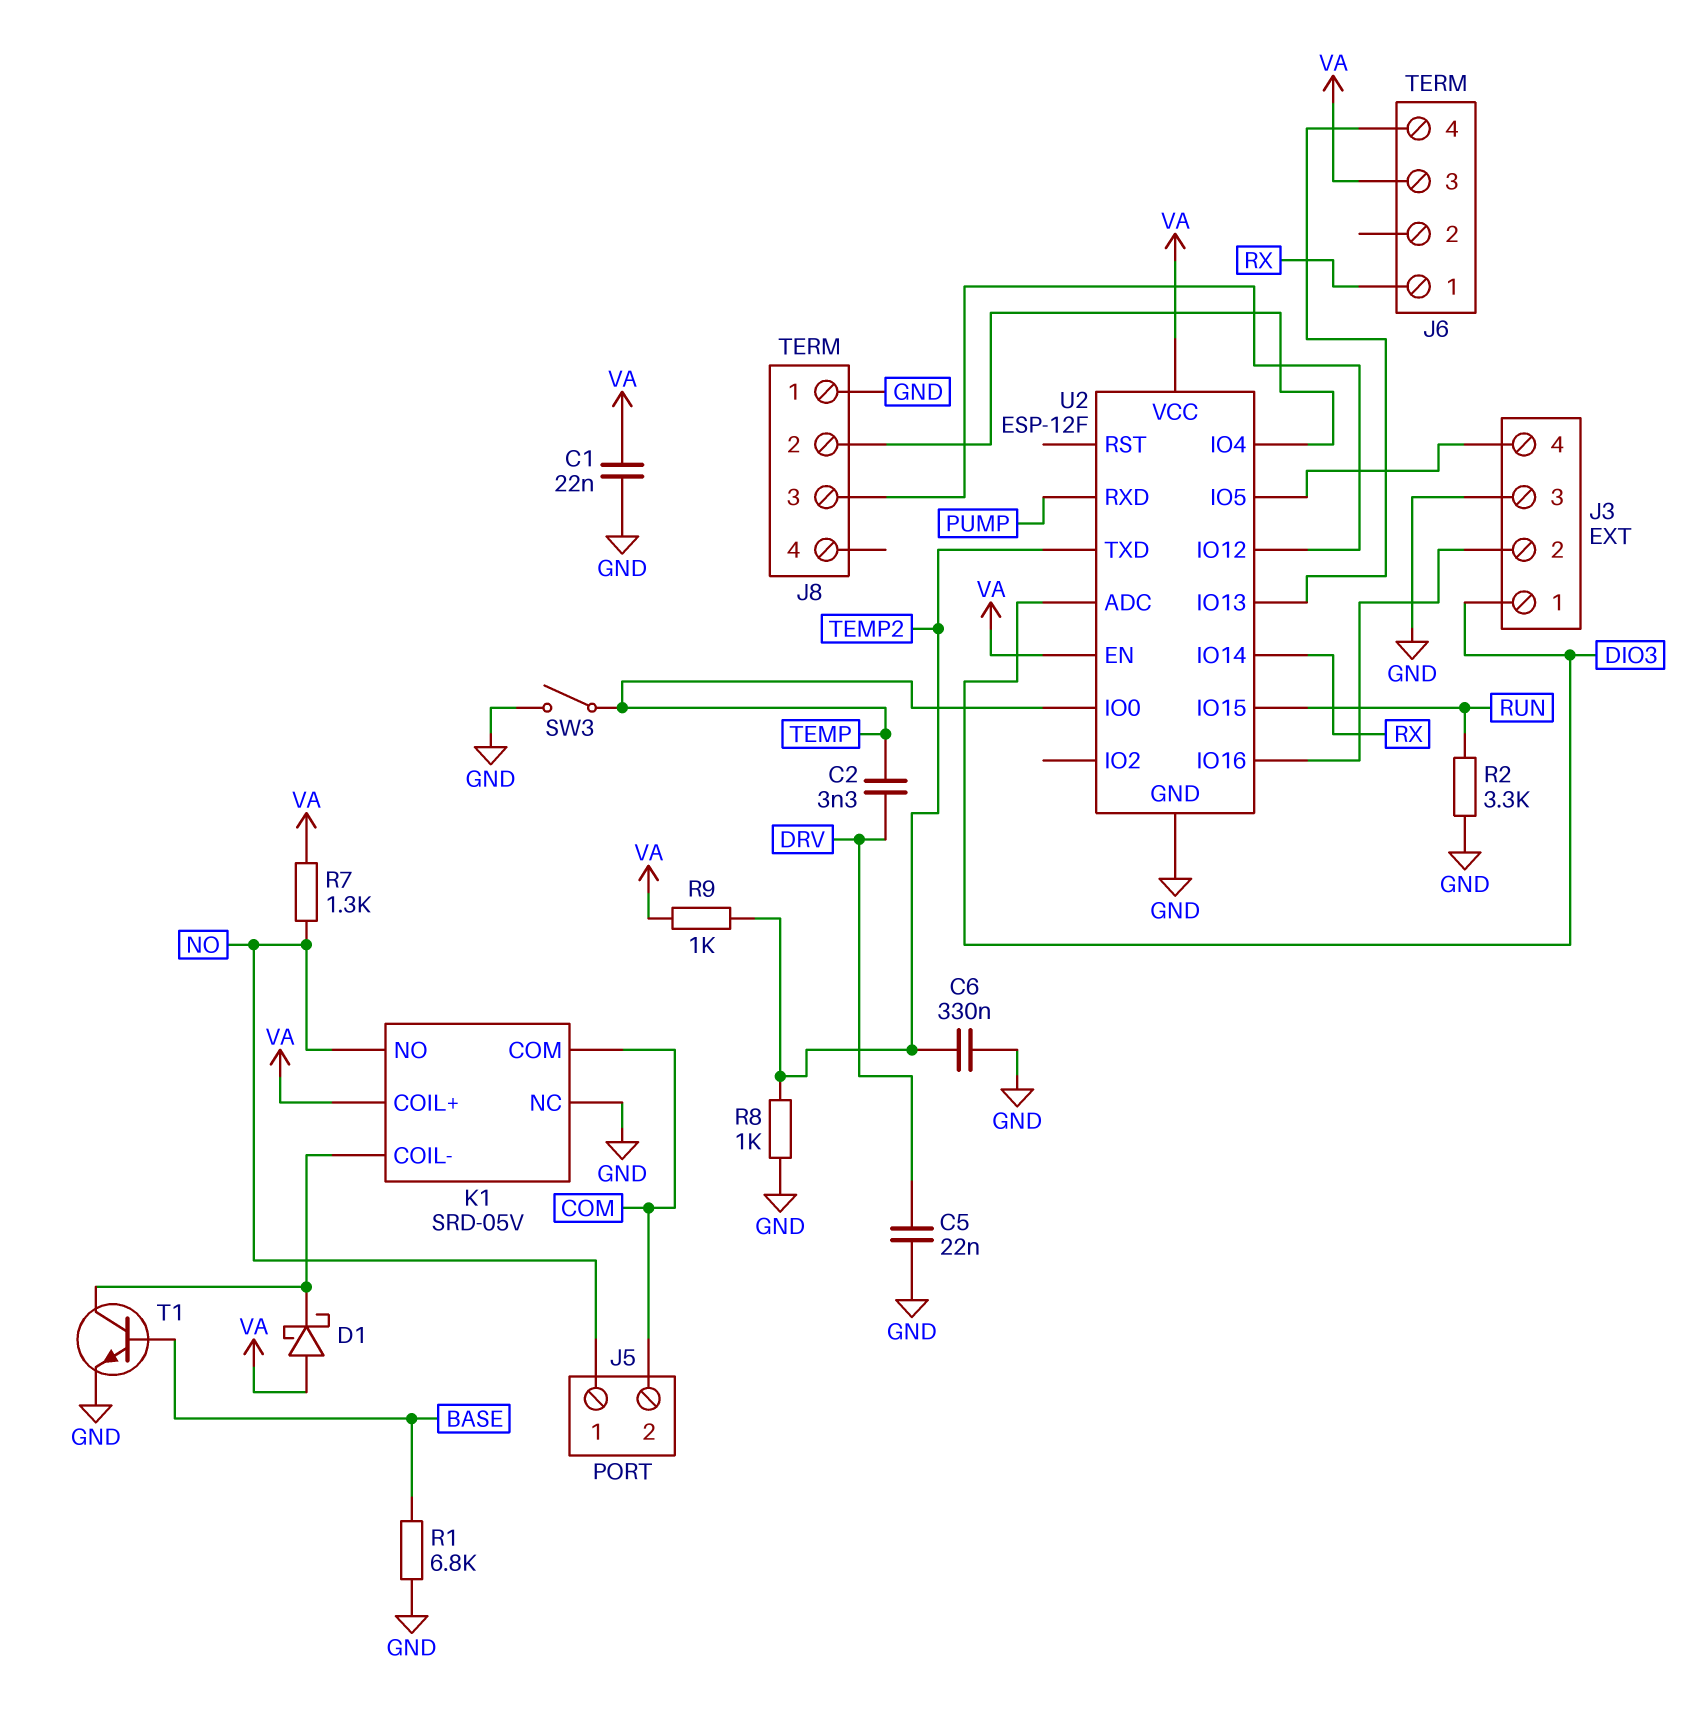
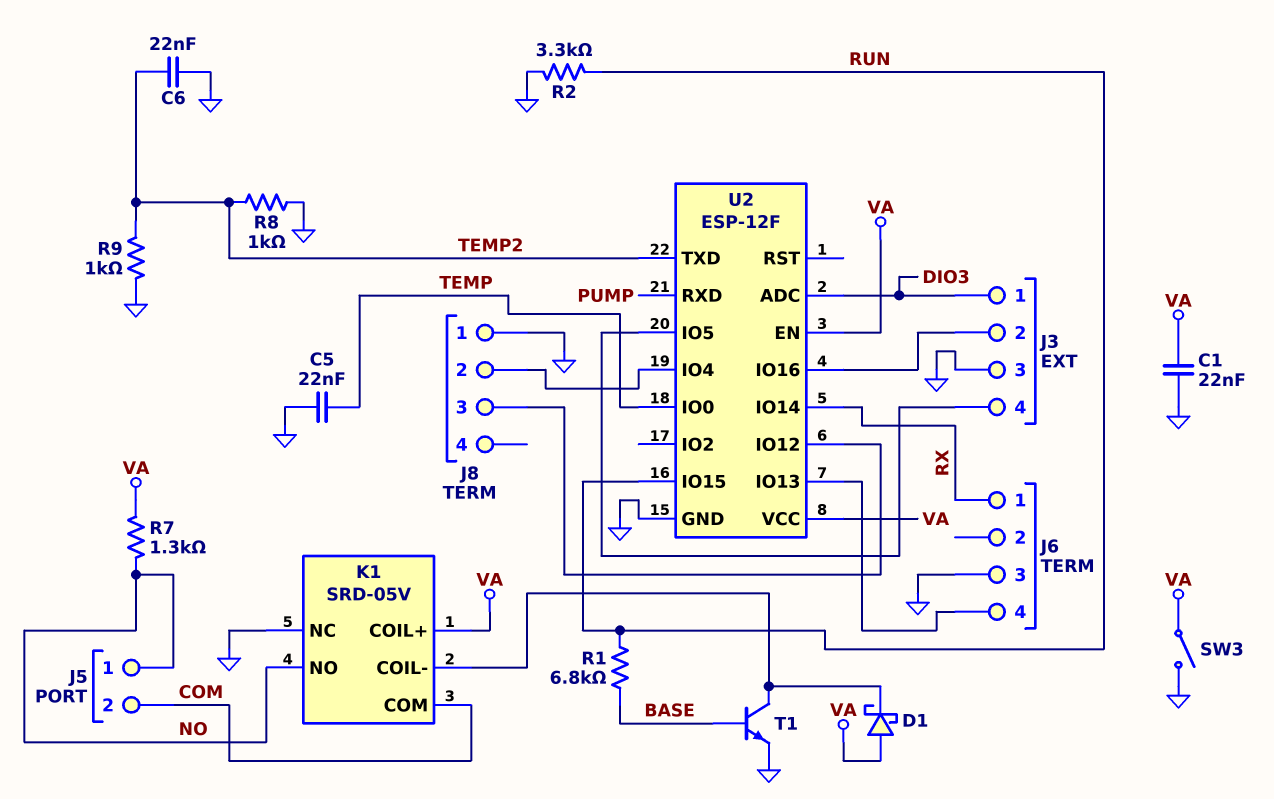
C2: 3.3nF (DRV, TEMP) -> none
C5: 22nF (DRV, GND) -> 22nF (GND, TEMP)
C6: 330nF (GND, TEMP2) -> 22nF (GND, TEMP2)
J6 pin 3: VA -> GND
R1: 6.8k (BASE, GND) -> 6.8k (BASE, RUN)
R9: 1k (TEMP2, VA) -> 1k (GND, TEMP2)
SW3: switch (GND, TEMP) -> switch (GND, VA)

